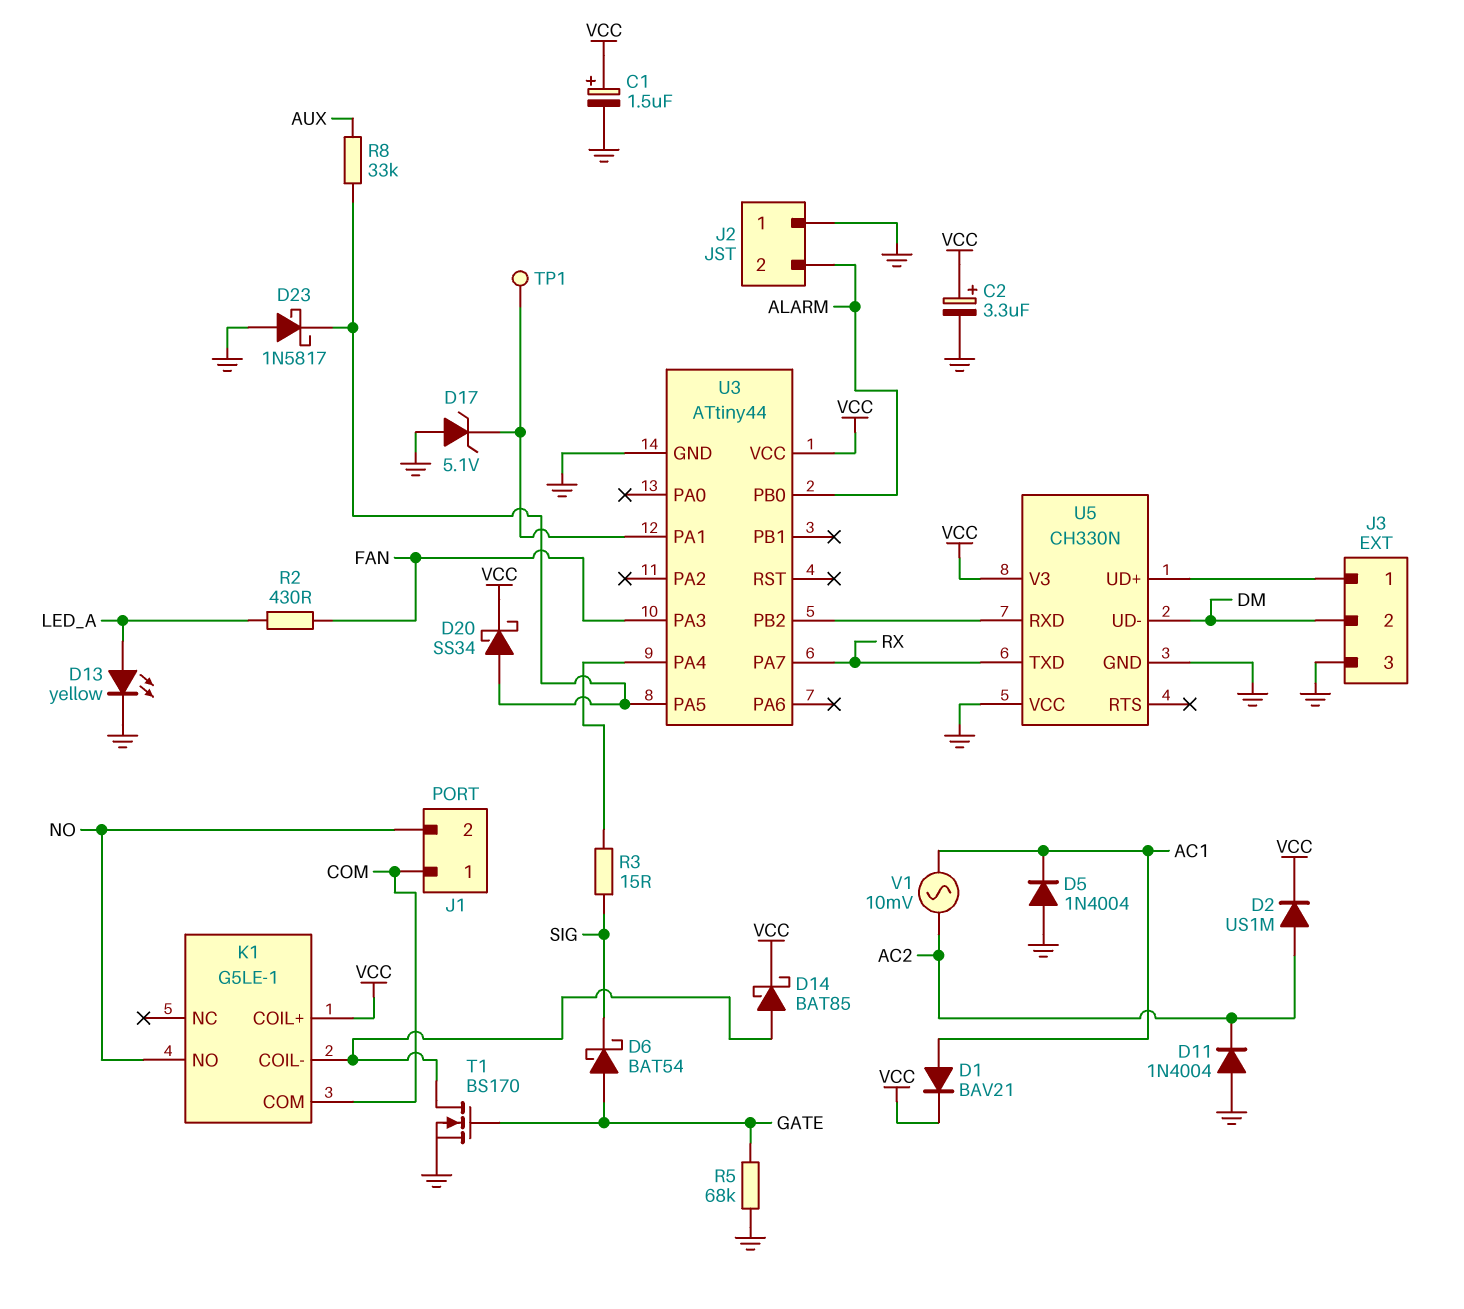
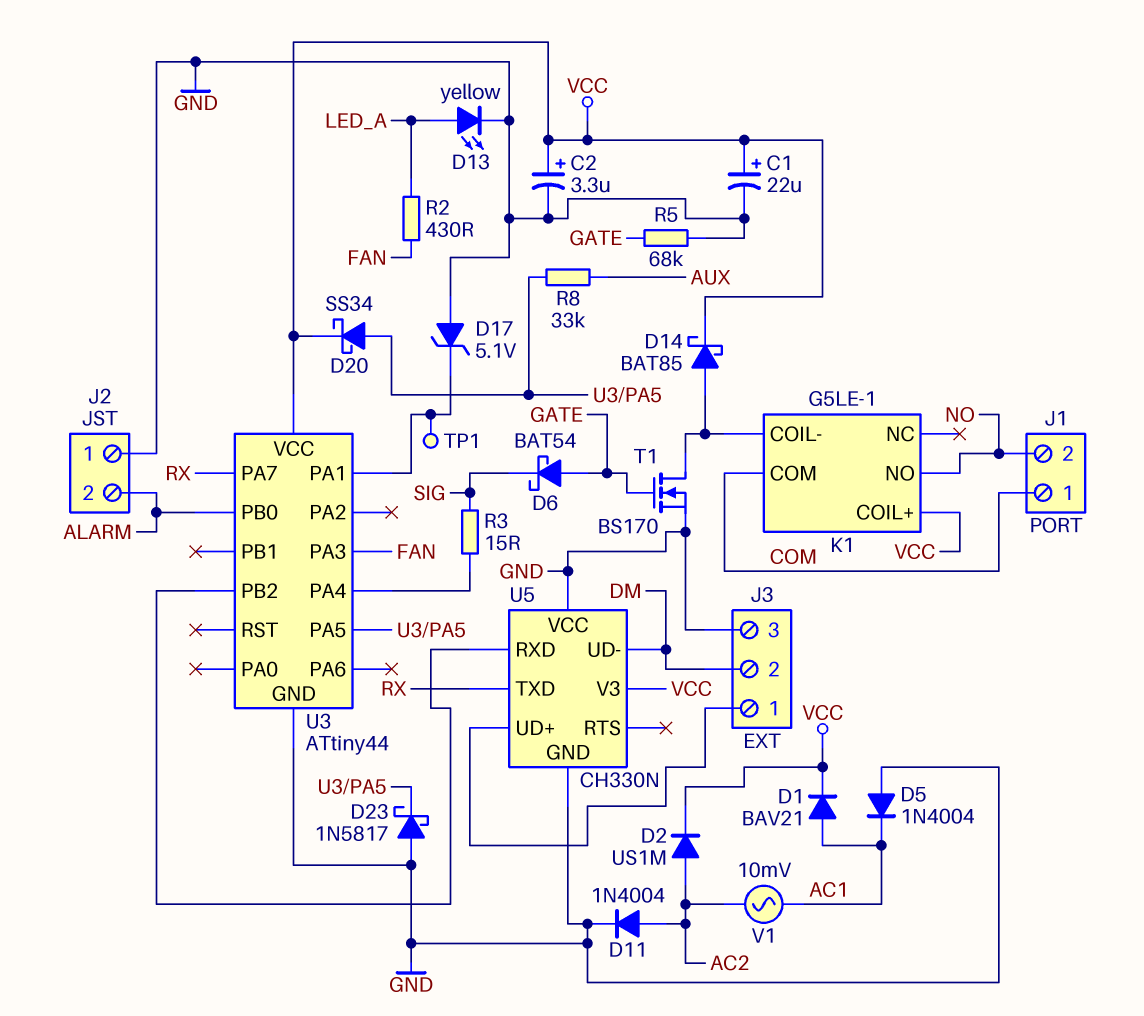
C1: 1.5uF (plus VCC, minus GND) -> 22uF (plus VCC, minus GND)
D11: diode 1N4004 (A GND, K AC2) -> diode 1N4004 (A AC2, K GND)

